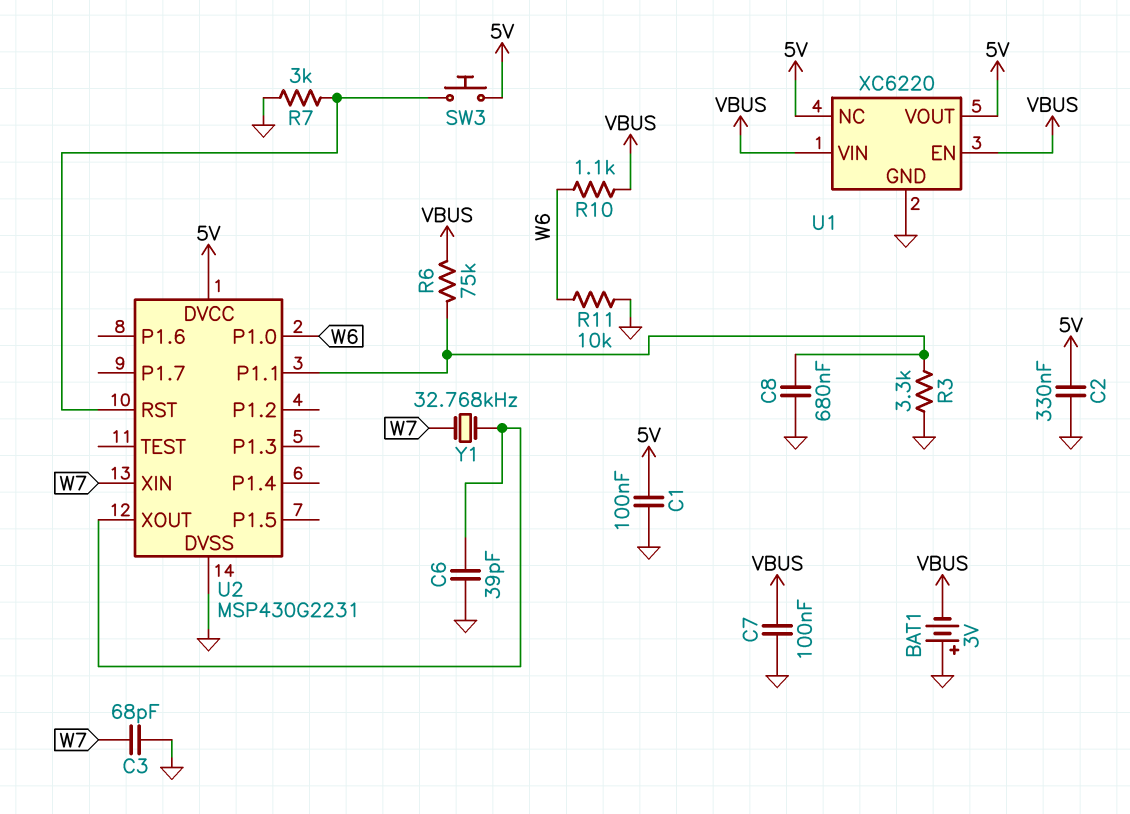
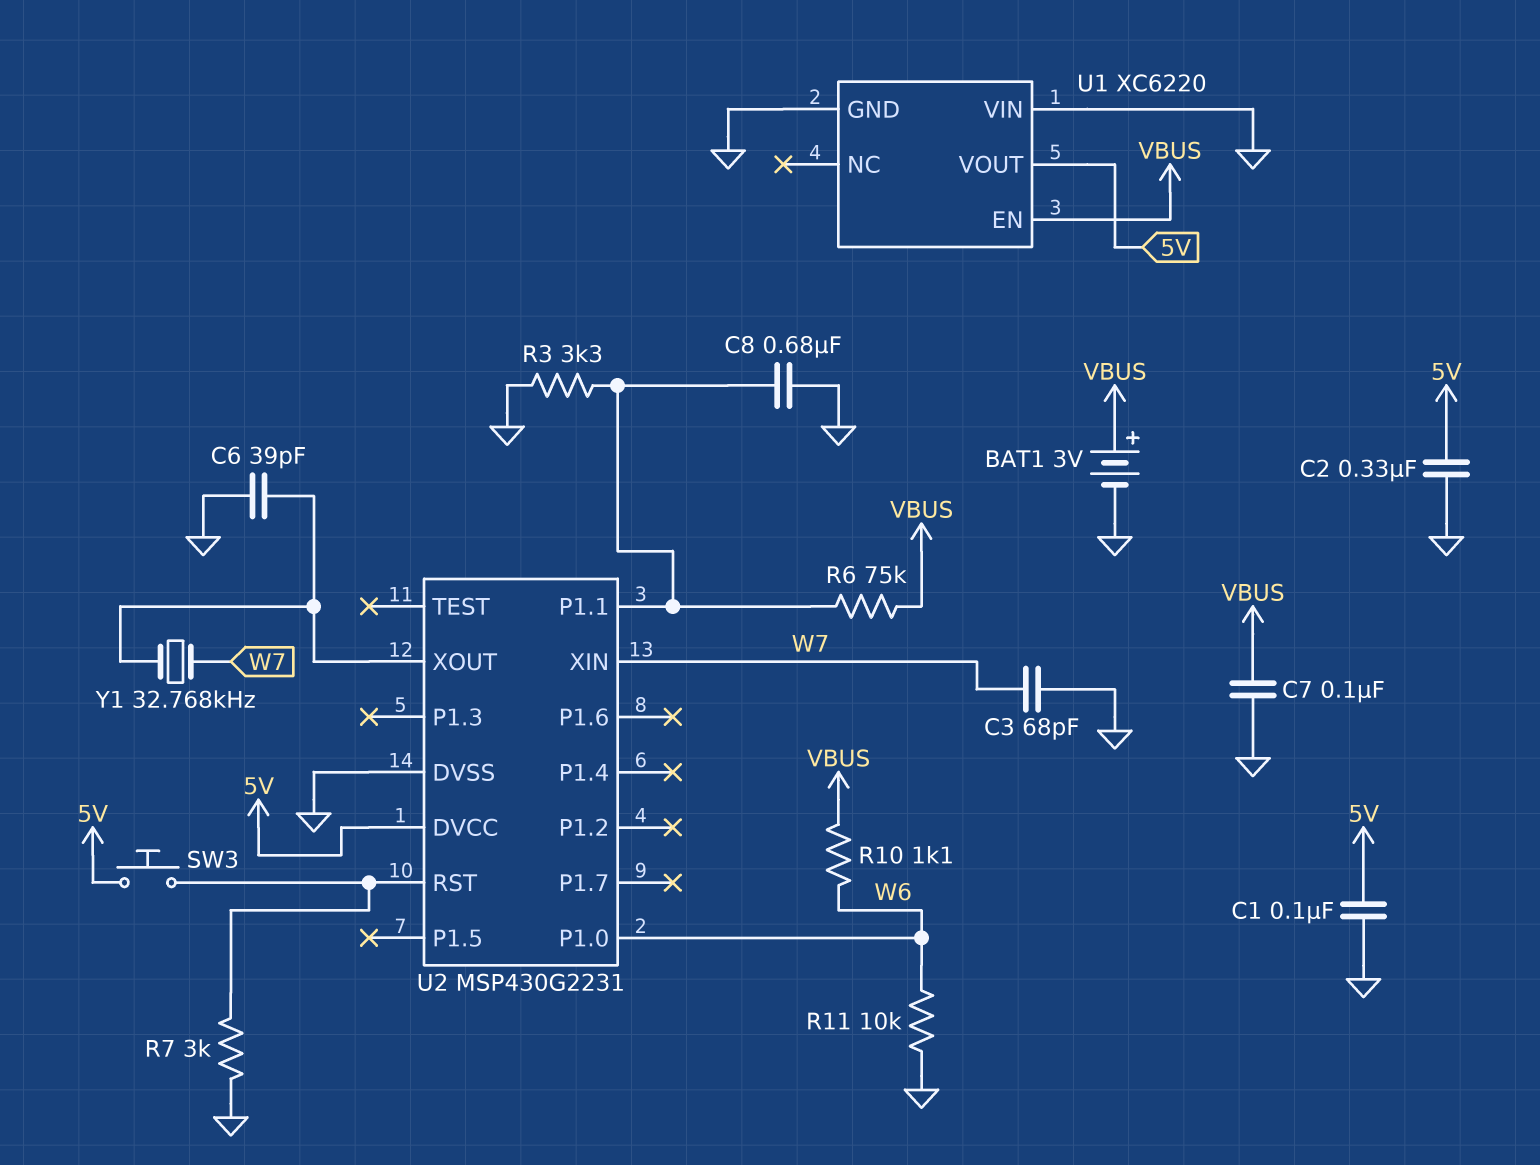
BAT1: 3V (plus GND, minus VBUS) -> 3V (plus VBUS, minus GND)
U1 pin NC: 5V -> none
U1 pin VIN: VBUS -> GND

